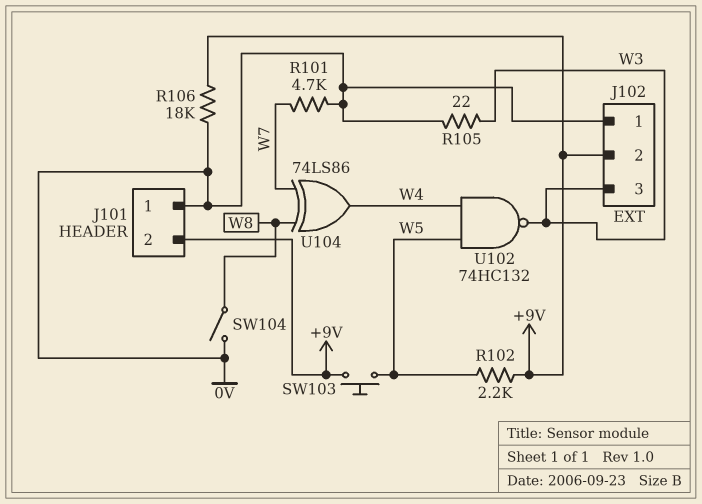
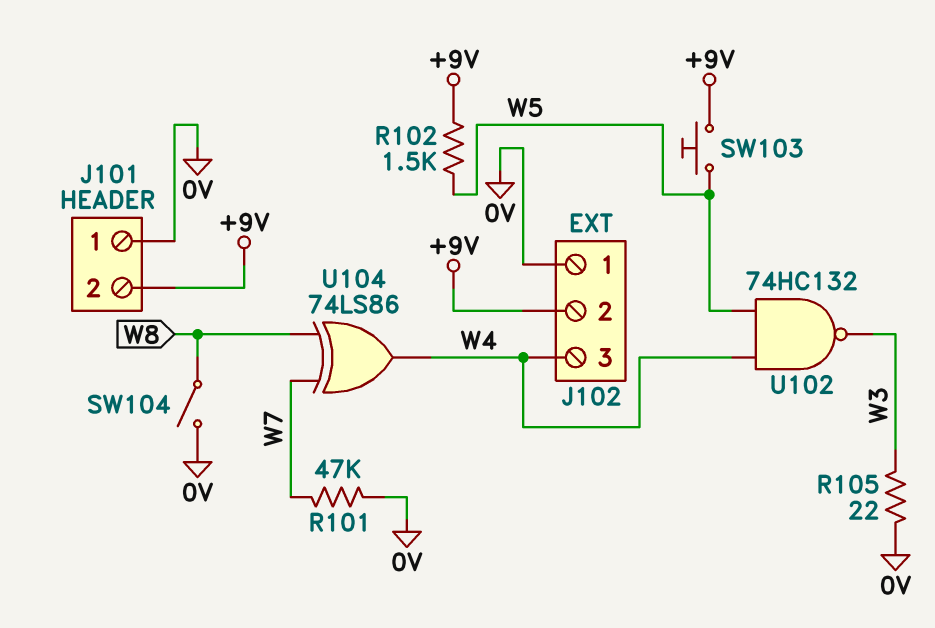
J102 pin 3: W3 -> W4
R101: 4.7k (0V, W7) -> 47k (0V, W7)
R102: 2.2k (+9V, W5) -> 1.5k (+9V, W5)
R106: 18k (+9V, 0V) -> none

